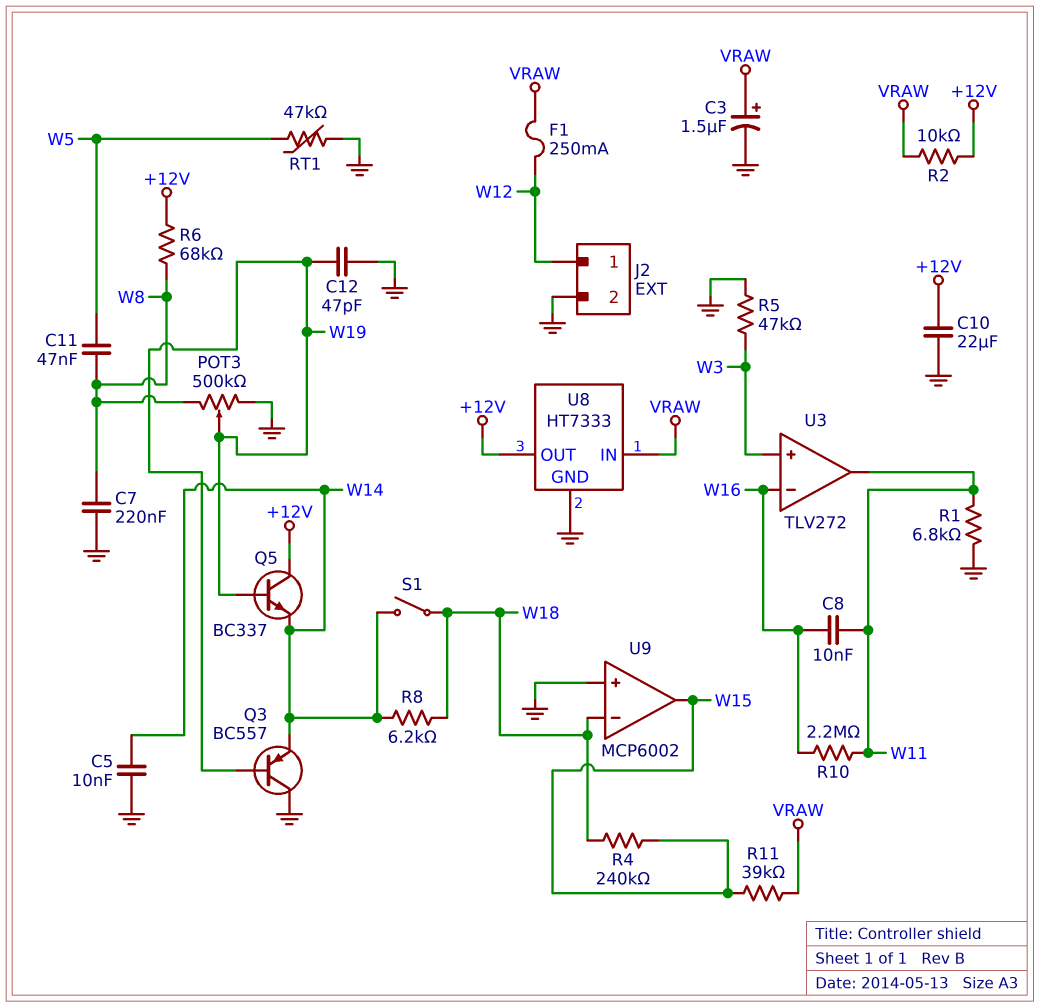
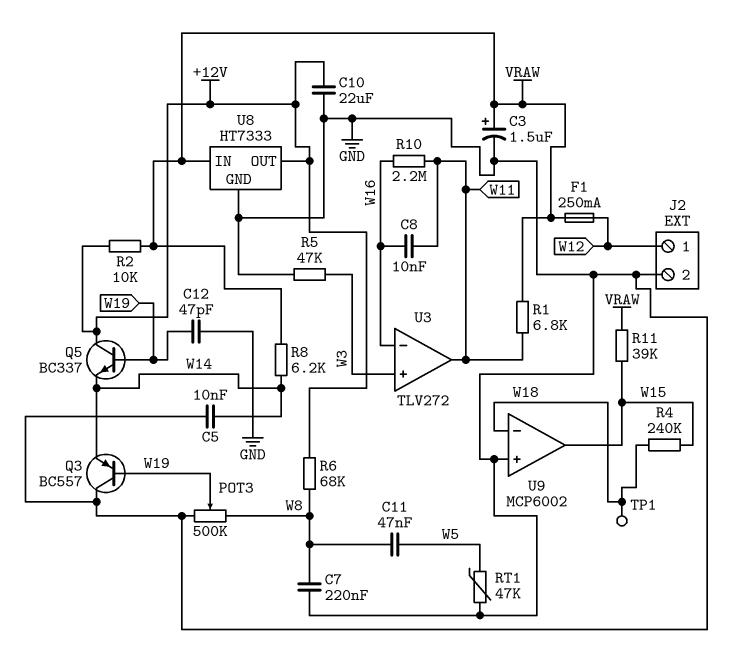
R1: 6.8k (GND, W11) -> 6.8k (VRAW, W11)
R8: 6.2k (W14, W18) -> 6.2k (VRAW, W14)
S1: switch (W14, W18) -> none
TP1: none -> test point (W18)

